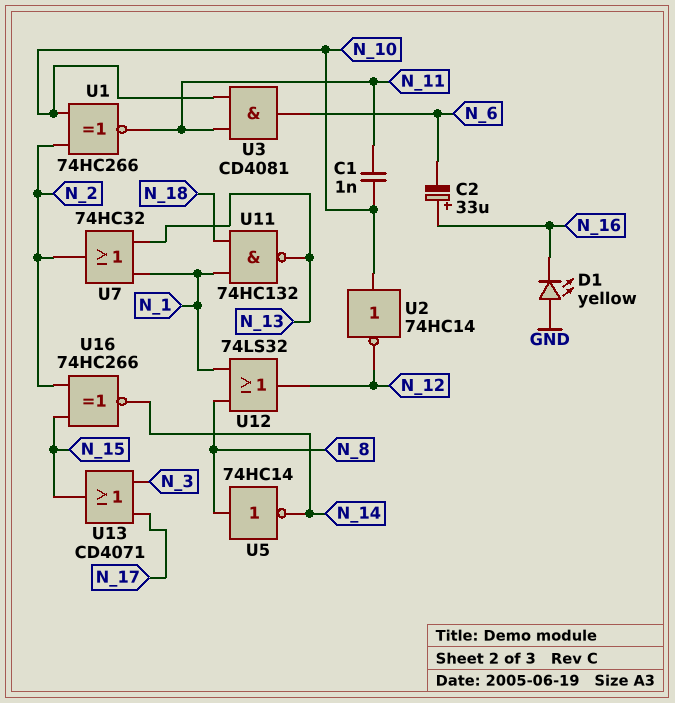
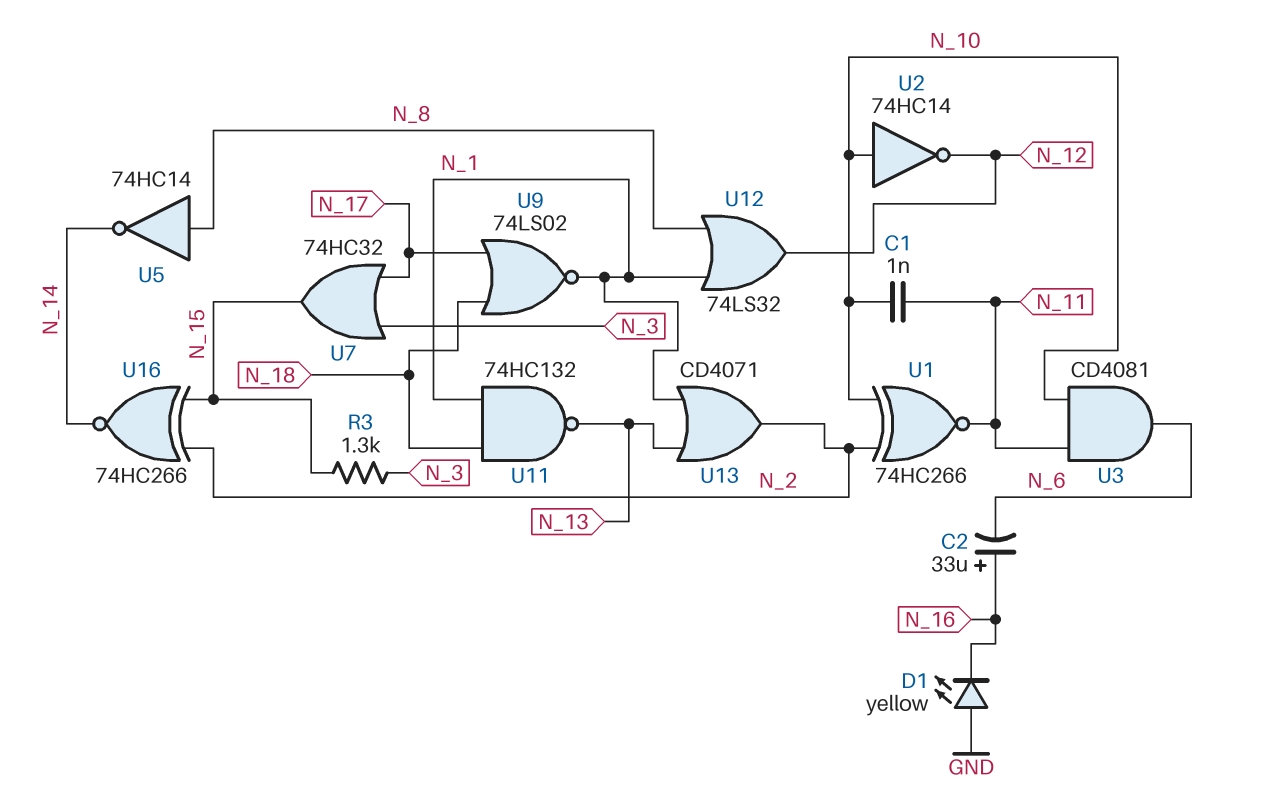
R3: none -> 1.3k (N_3, N_15)
U7: OR 74HC32 (in N_1, in N_13, out N_2) -> OR 74HC32 (in N_3, in N_17, out N_15)
U9: none -> NOR 74LS02 (in N_17, in N_18, out N_1)
U13: OR CD4071 (in N_3, in N_17, out N_15) -> OR CD4071 (in N_1, in N_13, out N_2)

